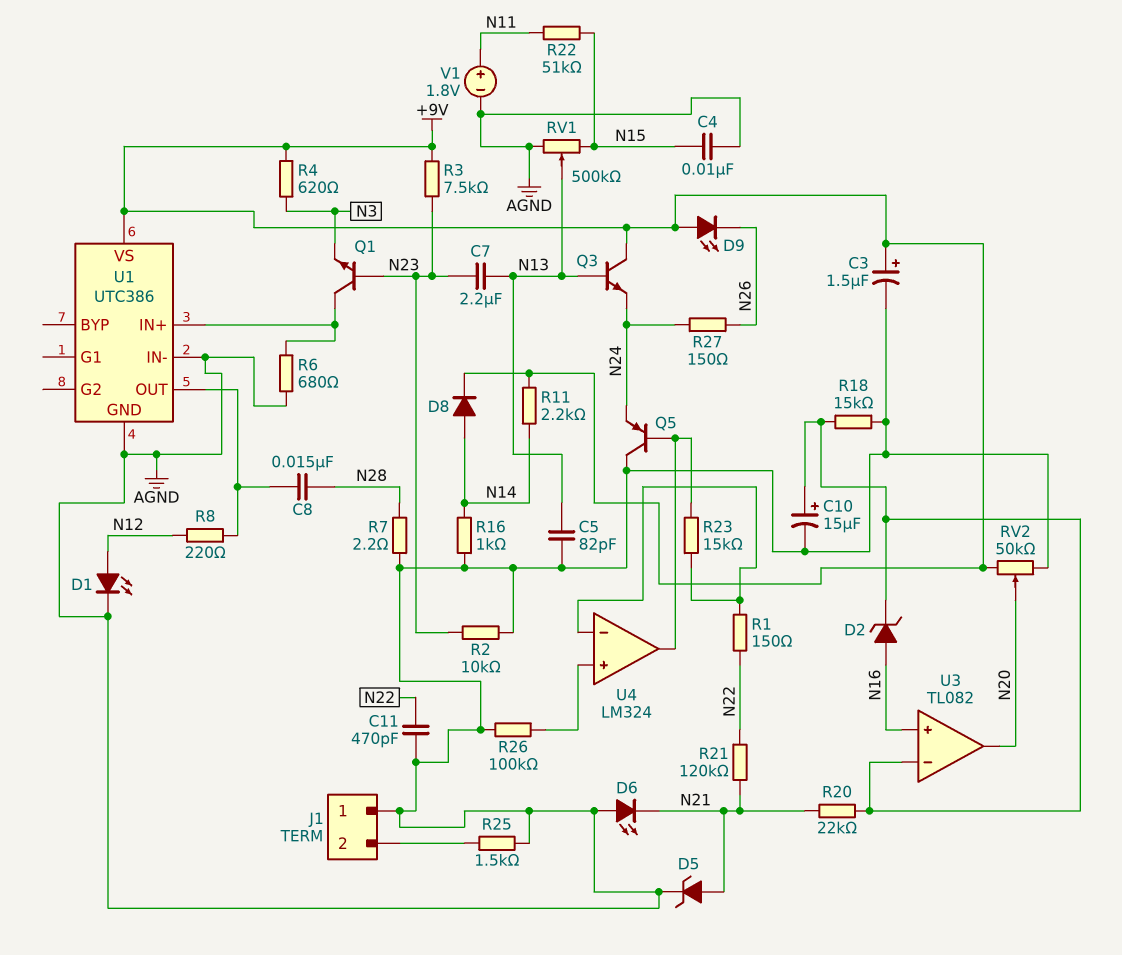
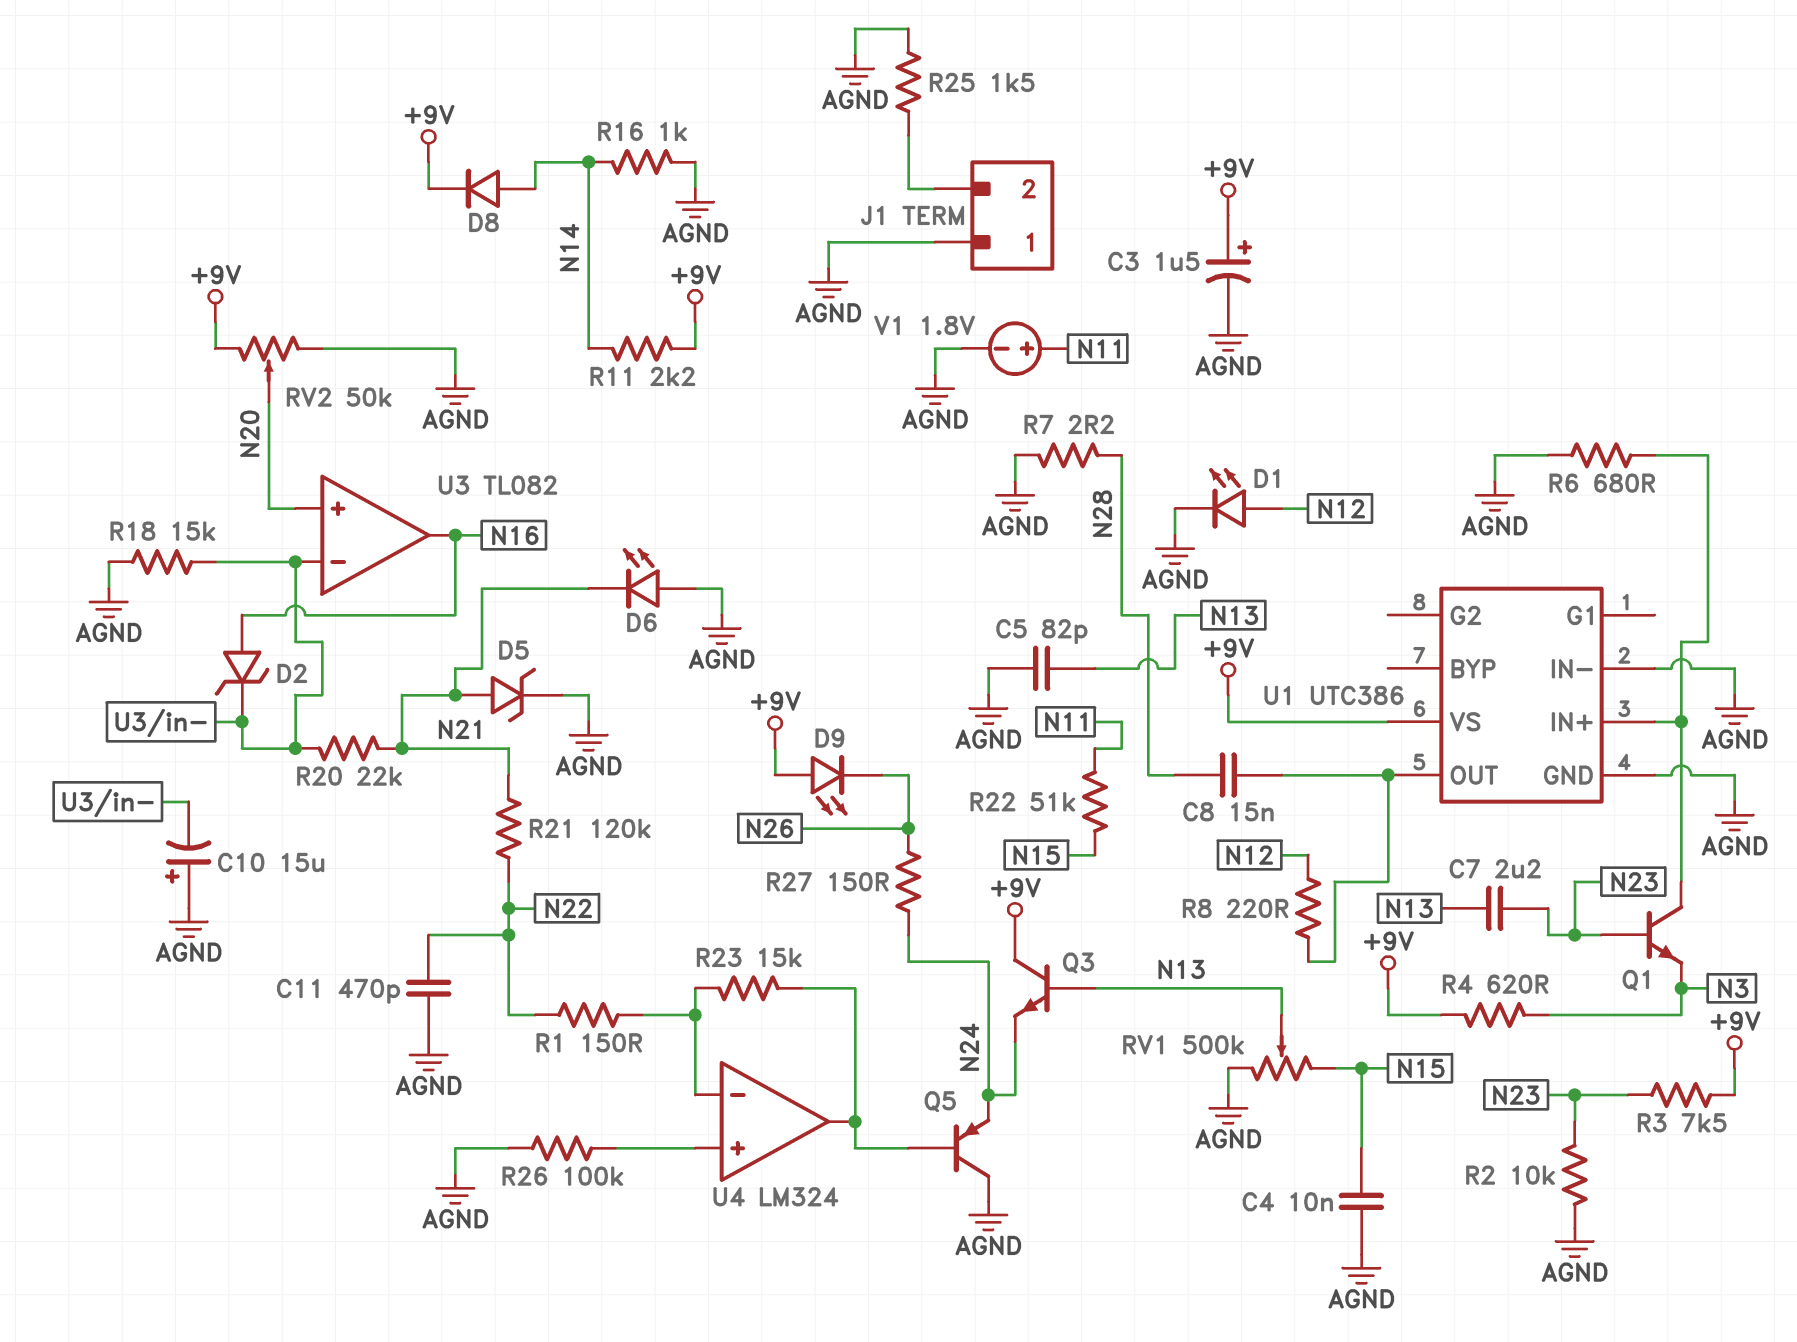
C10: 15uF (plus U3/in-, minus AGND) -> 15uF (plus AGND, minus U3/in-)
U3 pin in+: N16 -> N20
U3 pin out: N20 -> N16

